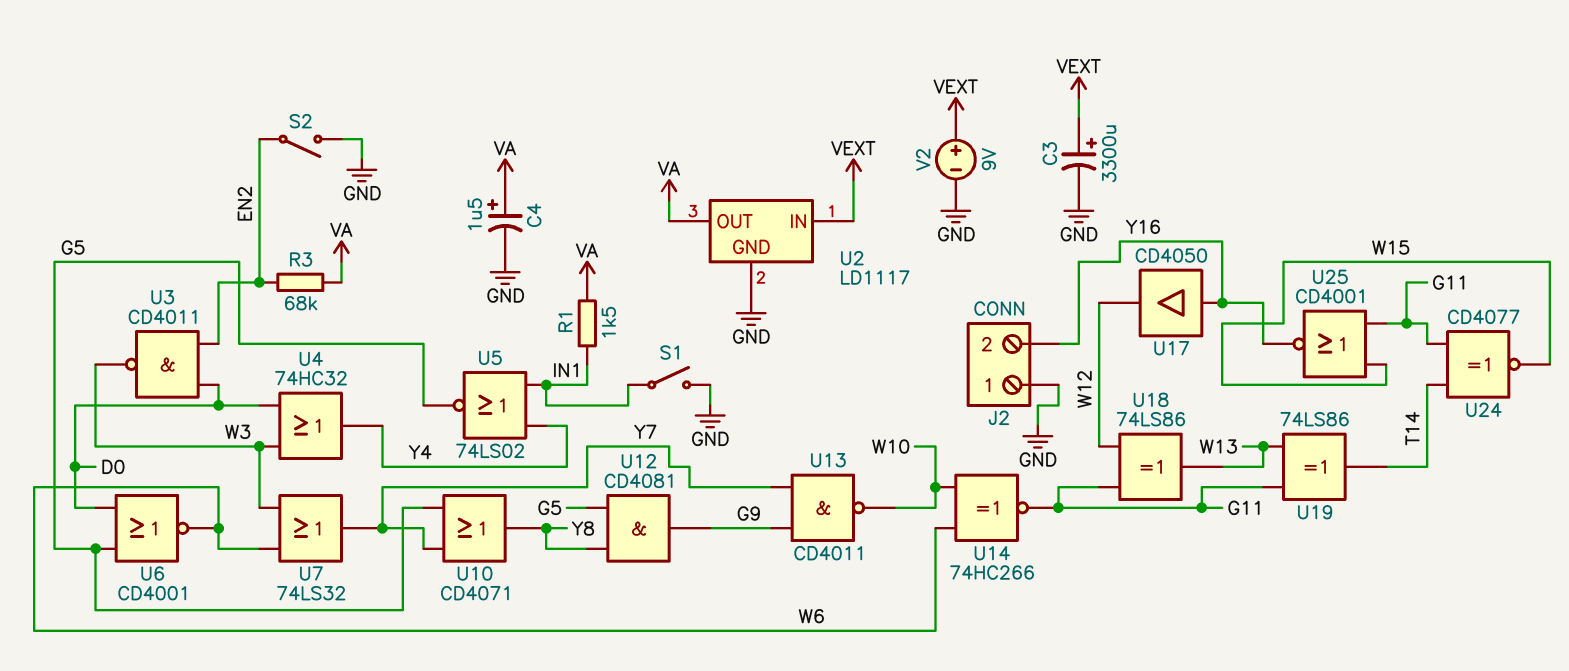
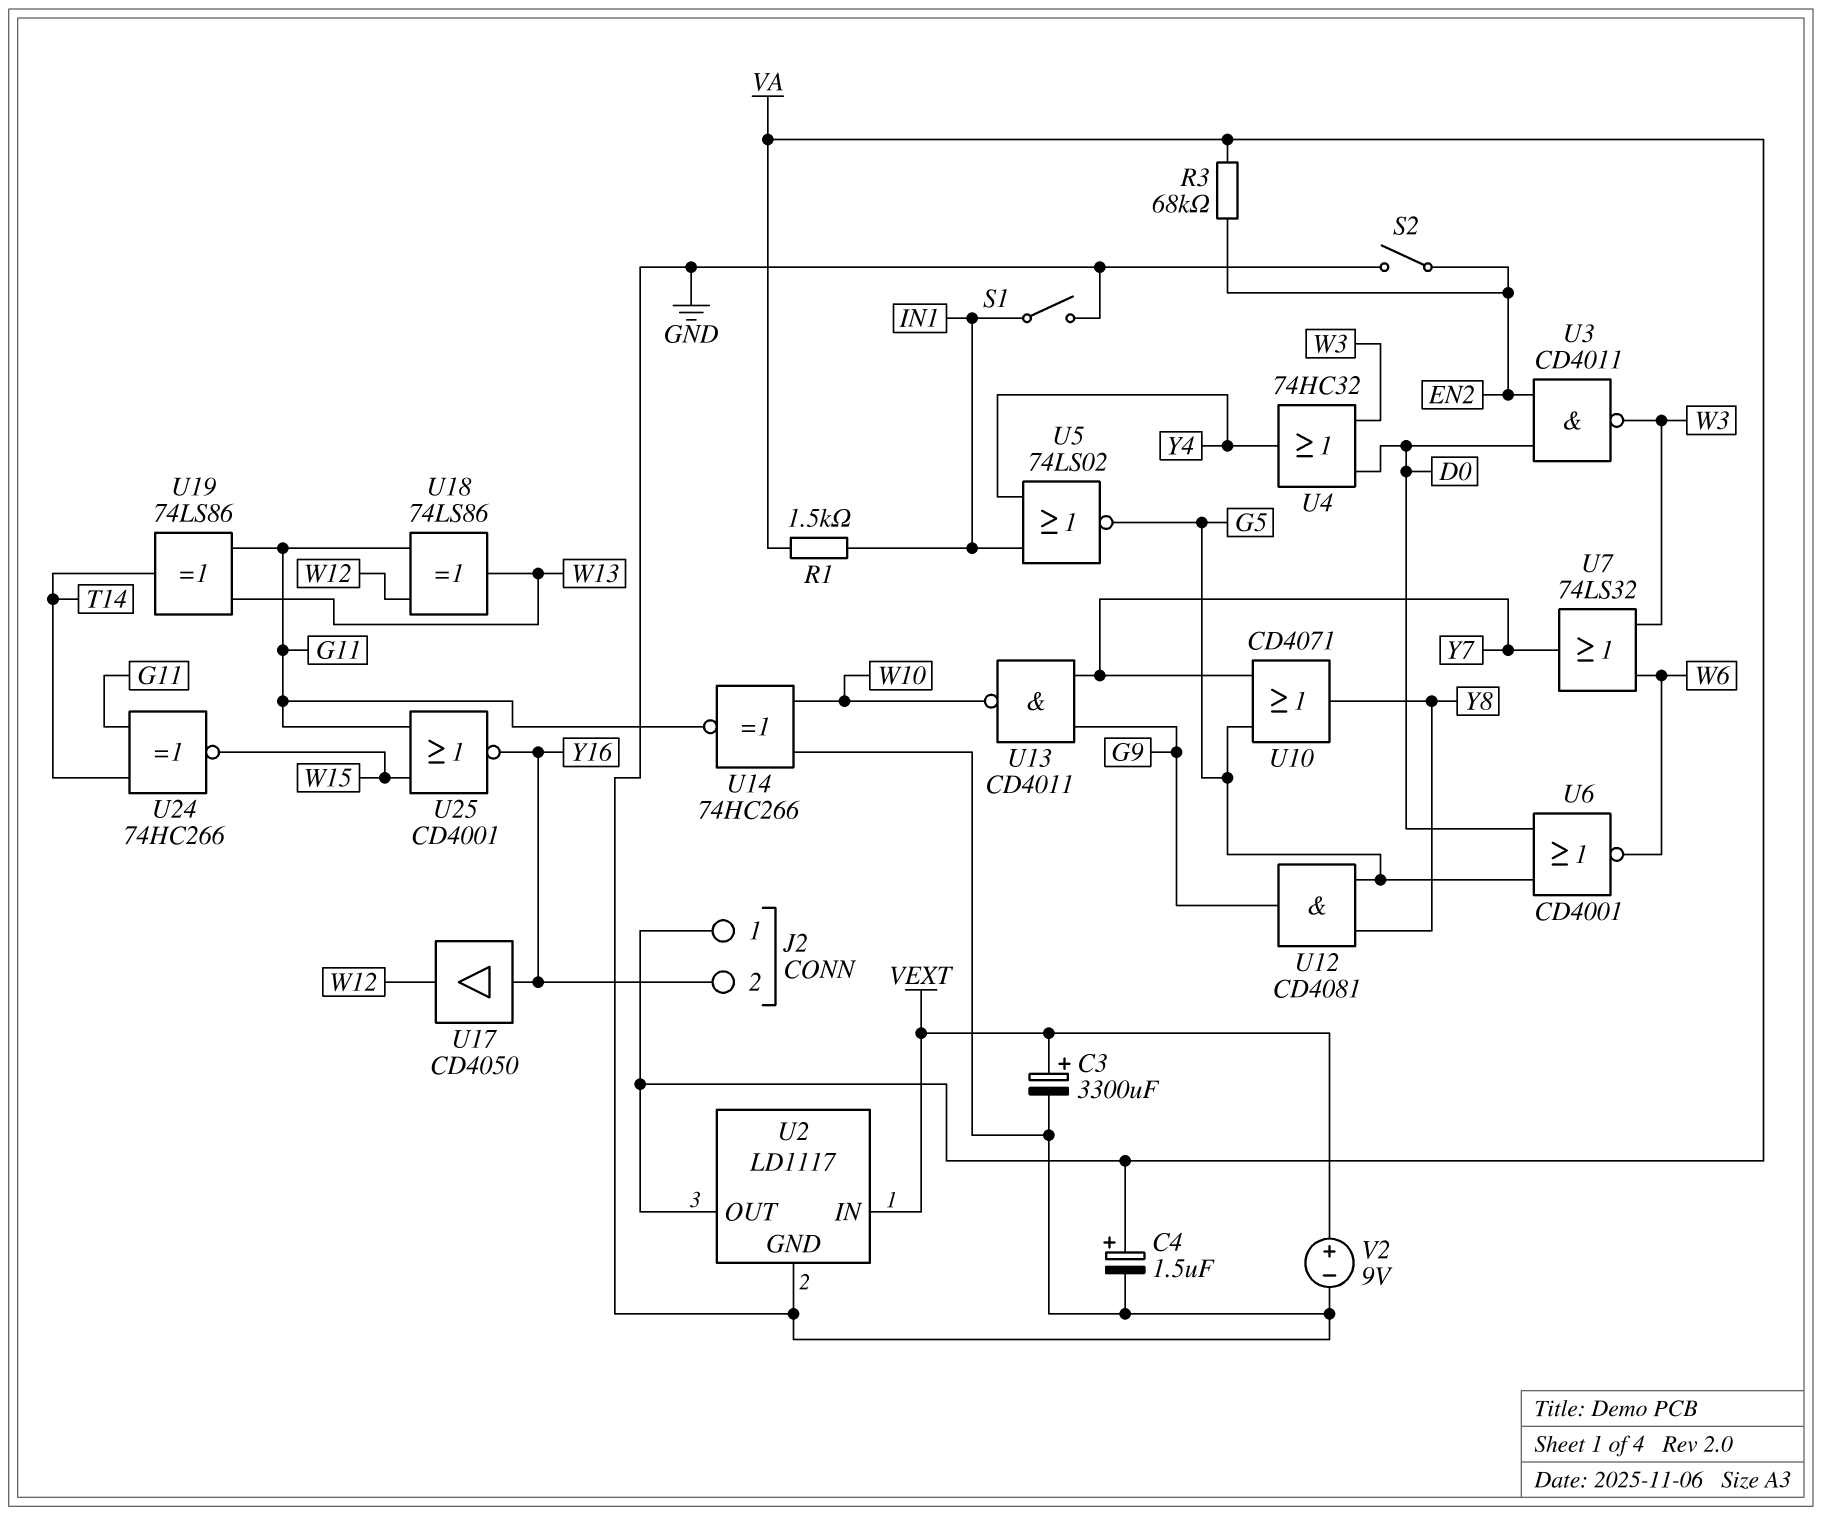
J2 pin 1: GND -> VA
U14: XNOR 74HC266 (in W6, in W10, out G11) -> XNOR 74HC266 (in GND, in W10, out G11)
U24: XNOR CD4077 (in G11, in T14, out W15) -> XNOR 74HC266 (in G11, in T14, out W15)

